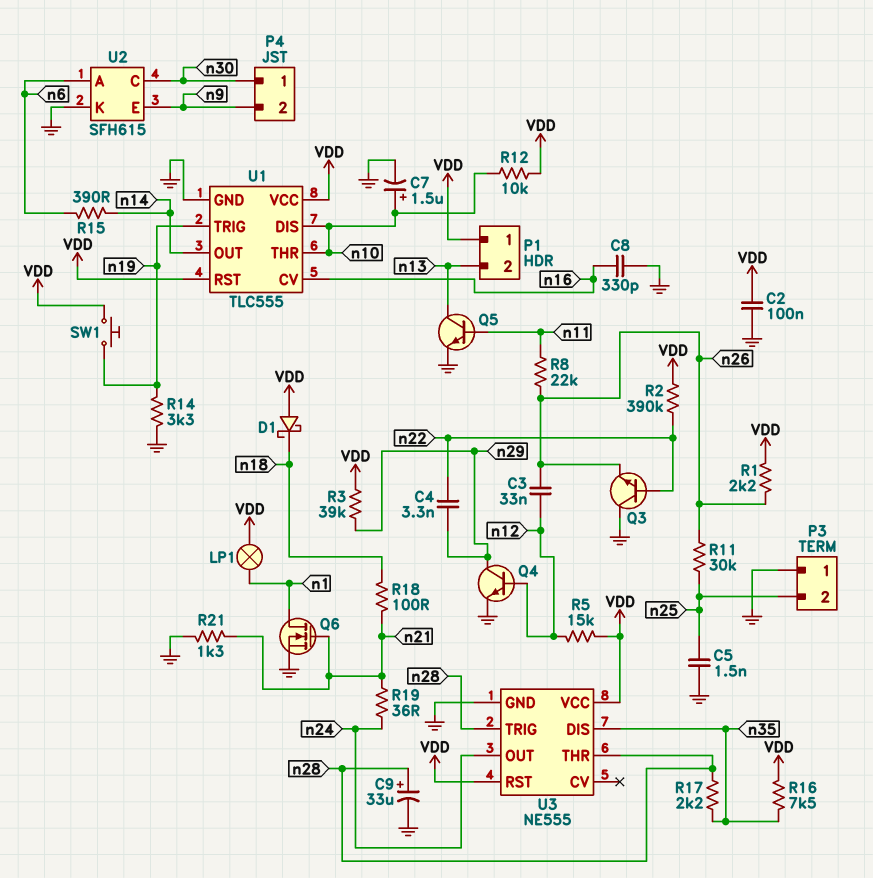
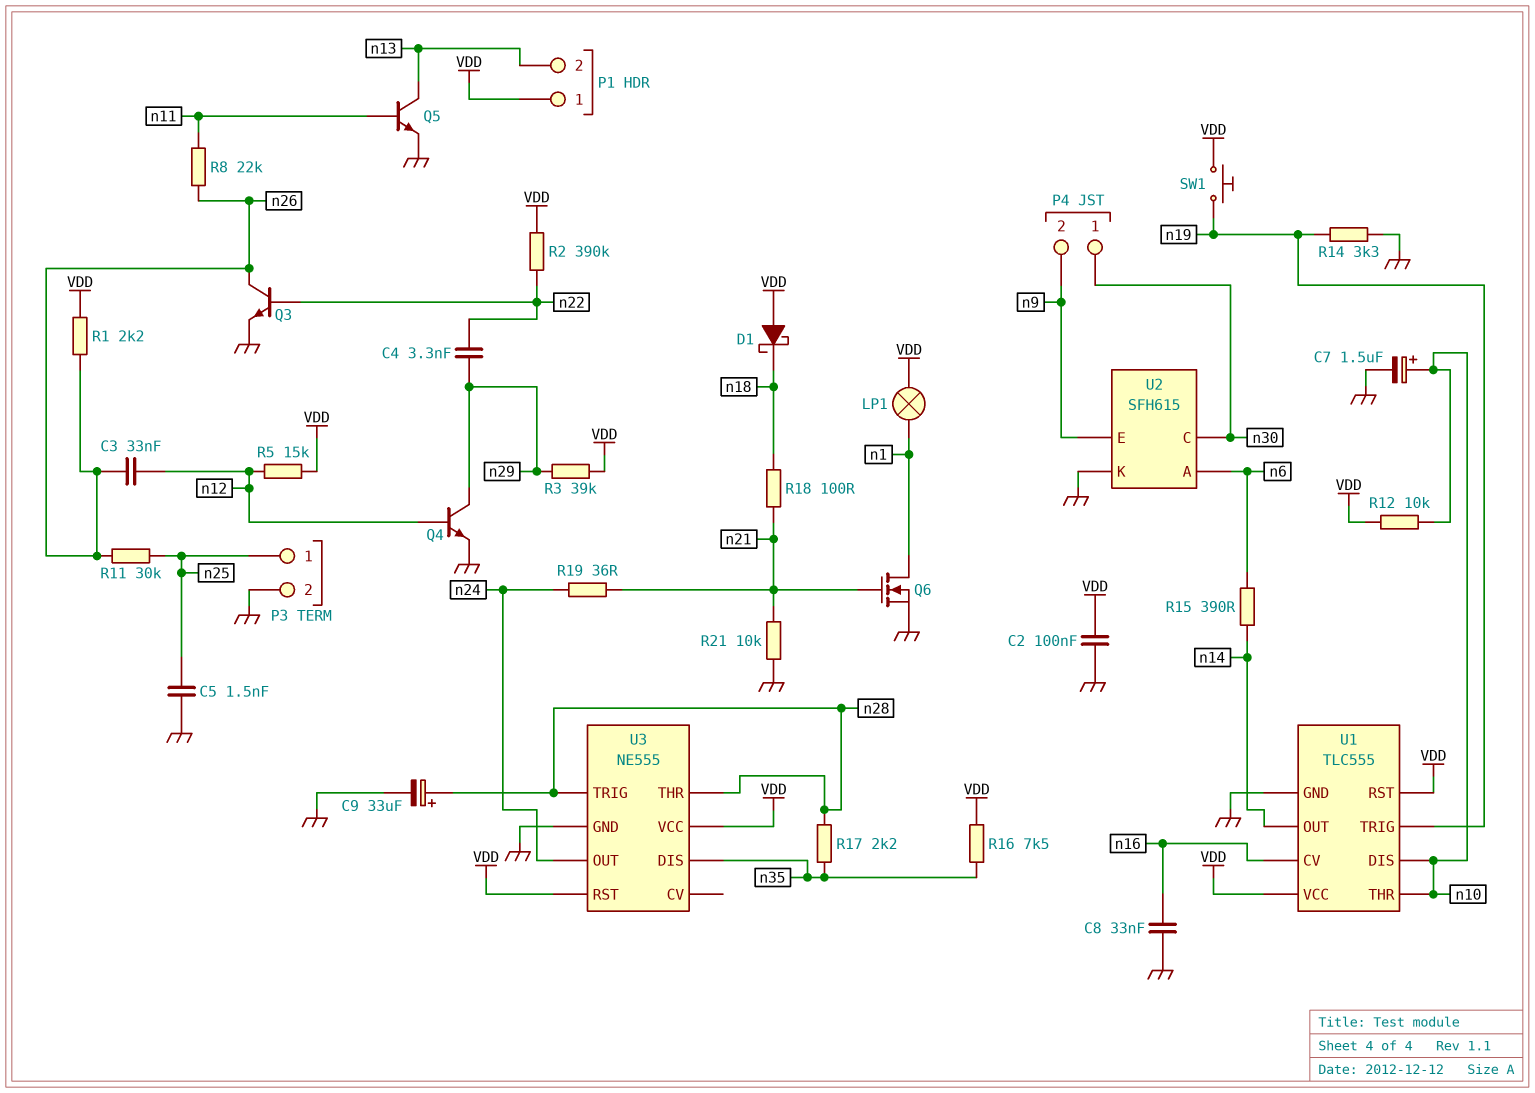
C8: 330pF (GND, n16) -> 33nF (GND, n16)
P3 pin 1: GND -> n25
P3 pin 2: n25 -> GND
Q3: NPN (B n22, C GND, E n26) -> NPN (B n22, C n26, E GND)
R21: 1.3k (GND, n21) -> 10k (GND, n21)

